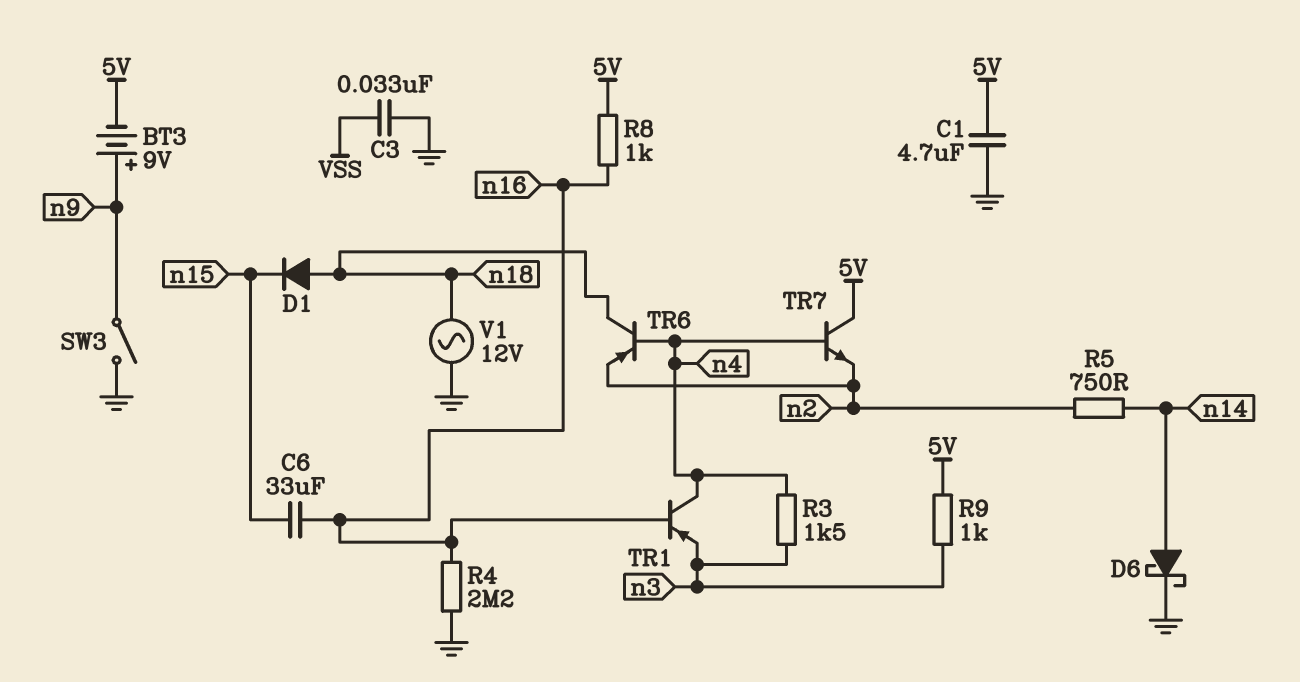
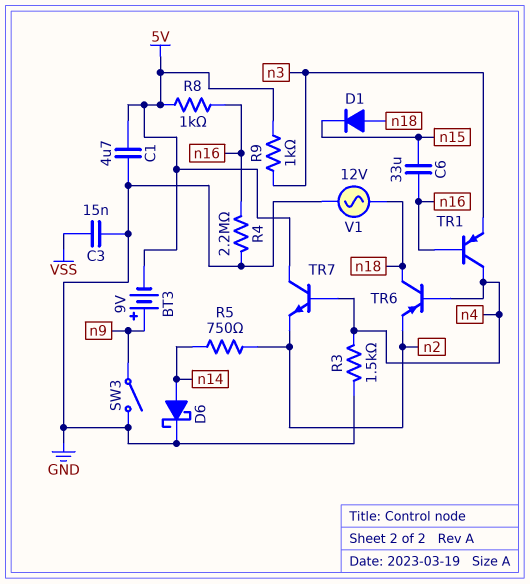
C3: 33nF (GND, VSS) -> 15nF (GND, VSS)
R3: 1.5k (n3, n4) -> 1.5k (GND, n4)

